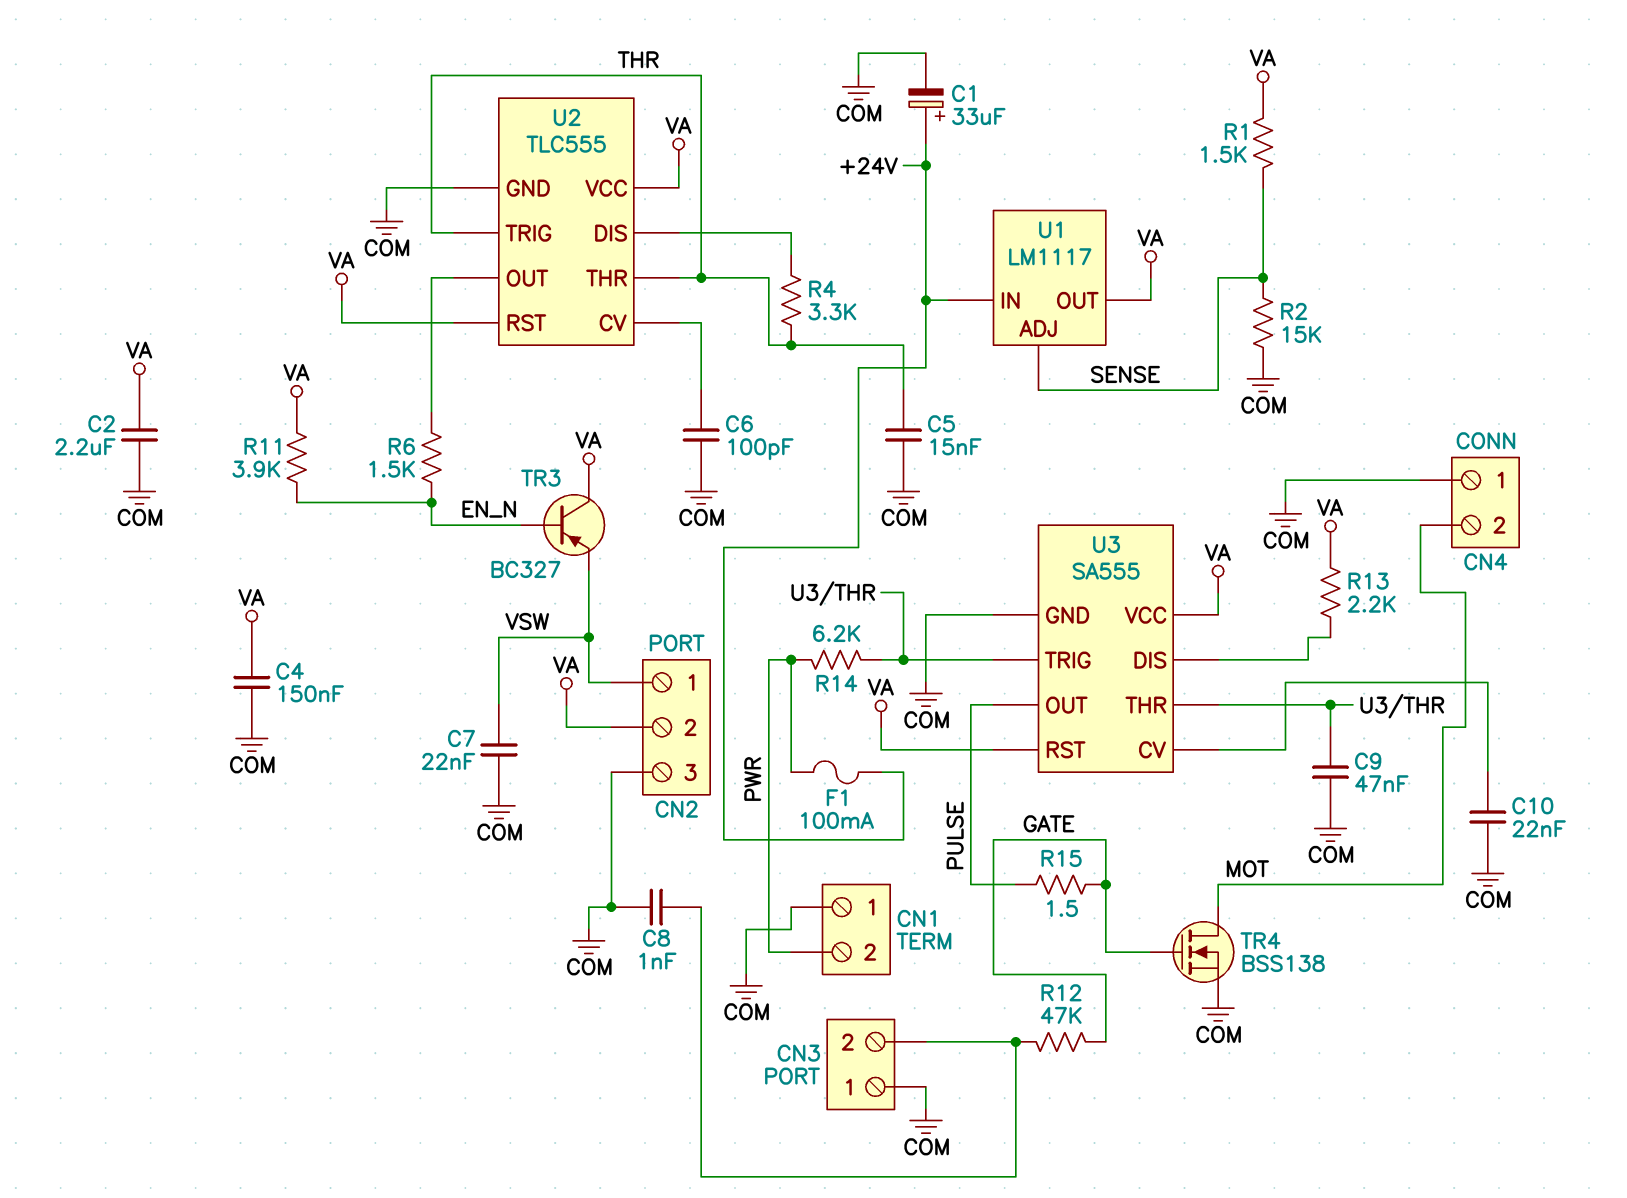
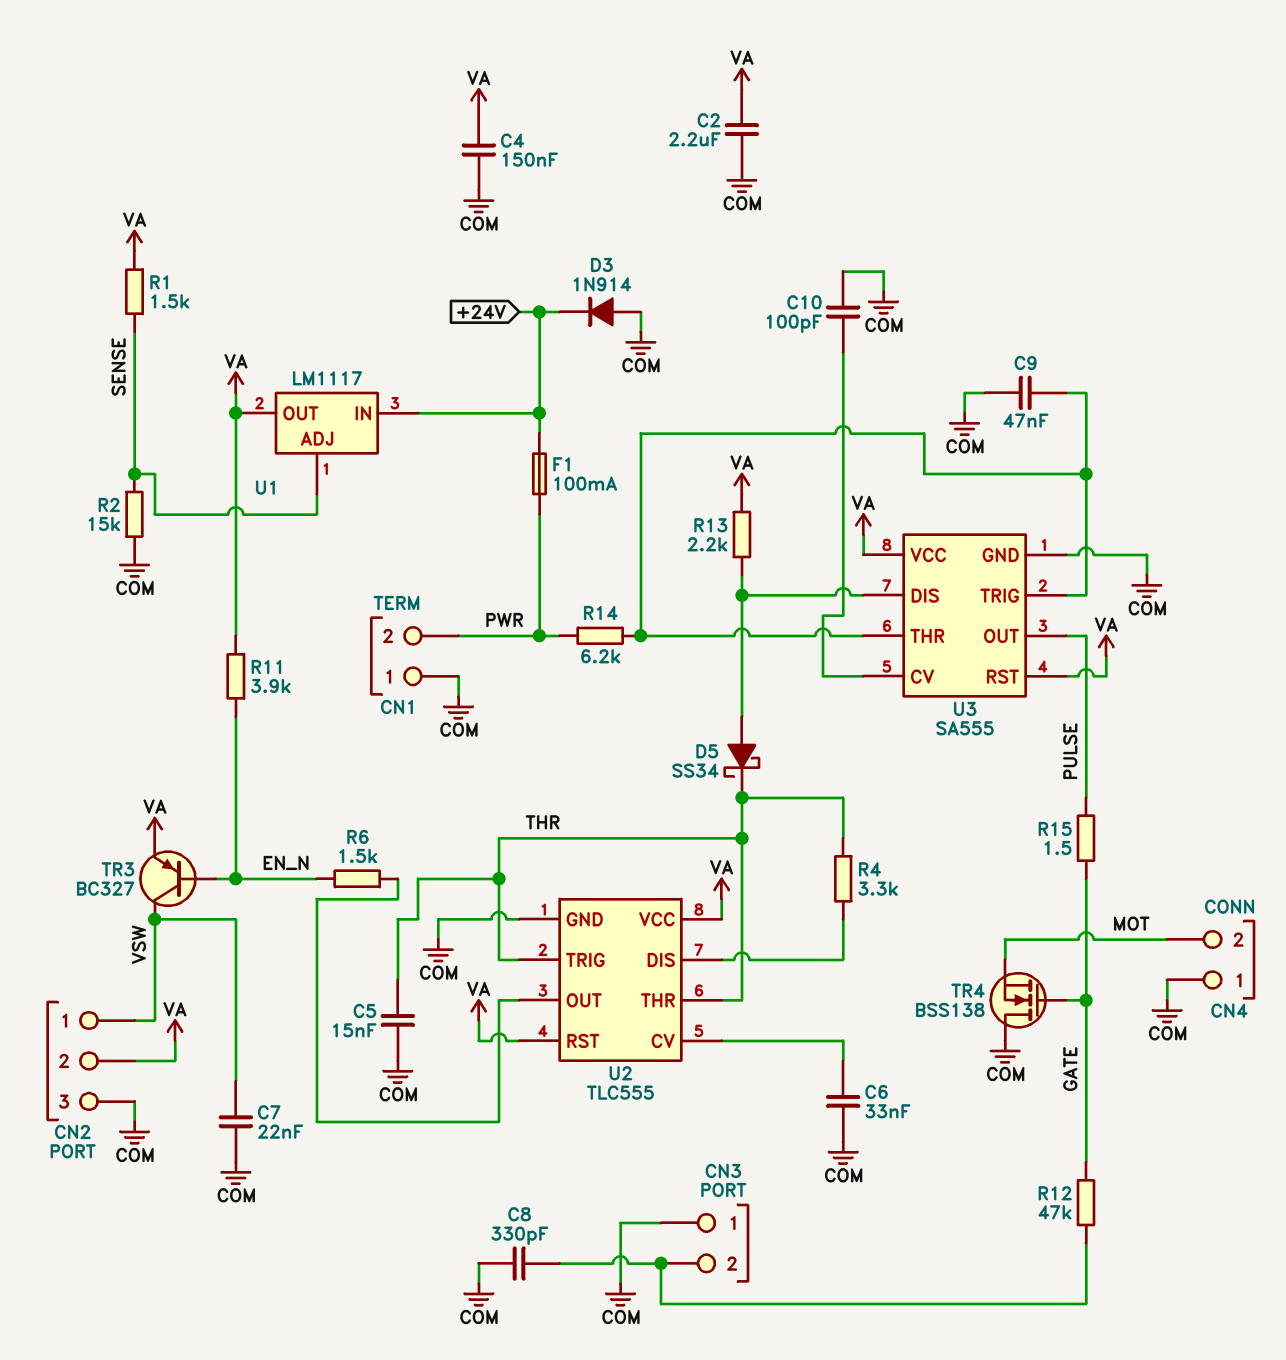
C1: 33uF (plus +24V, minus COM) -> none
C6: 100pF (COM, U2/CV) -> 33nF (COM, U2/CV)
C8: 1nF (CN3/2, COM) -> 330pF (CN3/2, COM)
C10: 22nF (COM, U3/CV) -> 100pF (COM, U3/CV)
D3: none -> diode 1N914 (A COM, K +24V)
D5: none -> schottky SS34 (A U3/DIS, K THR)
TR3: PNP BC327 (B EN_N, C VA, E VSW) -> PNP BC327 (B EN_N, C VSW, E VA)
TR4: NMOS BSS138 (G GATE, D MOT, S COM) -> NMOS BSS138 (G GATE, D COM, S MOT)

